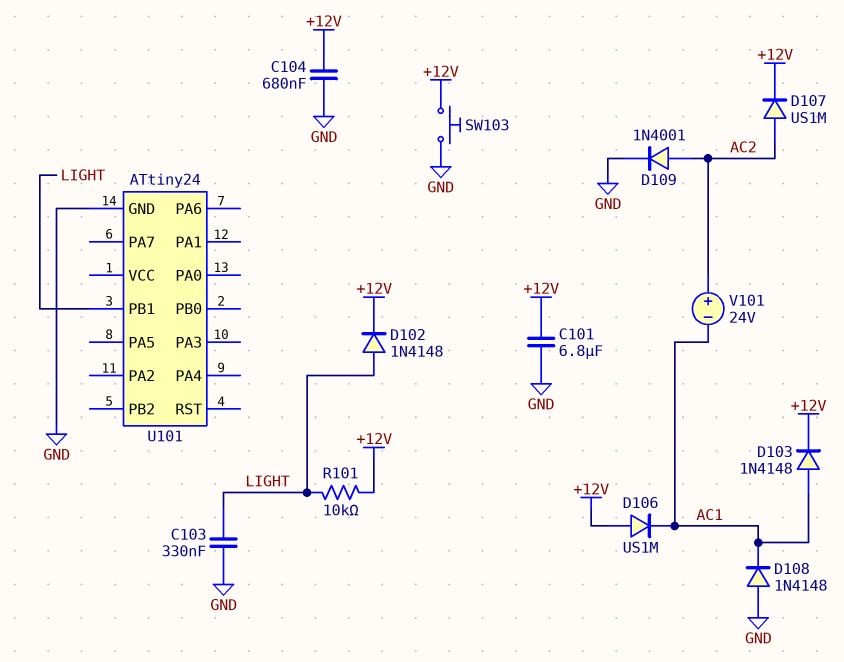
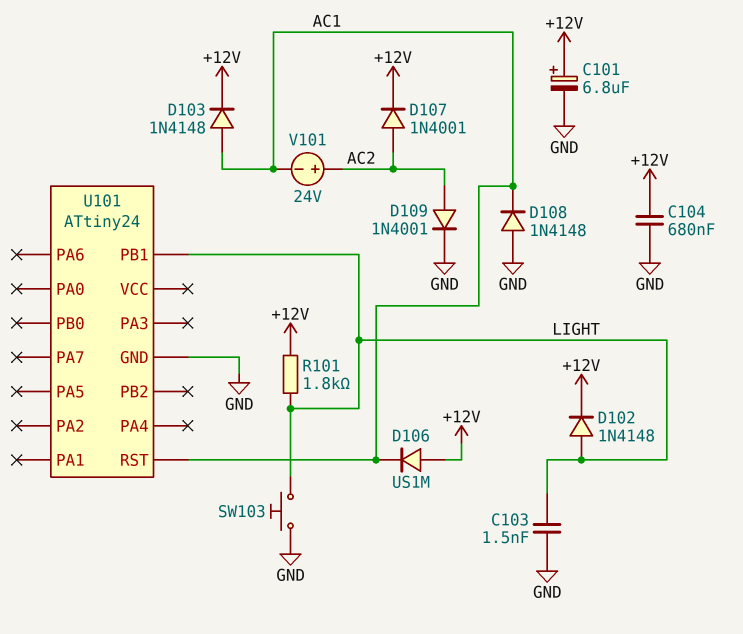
C101: 6.8uF (+12V, GND) -> 6.8uF (plus +12V, minus GND)
C103: 330nF (GND, LIGHT) -> 1.5nF (GND, LIGHT)
D107: diode US1M (A AC2, K +12V) -> diode 1N4001 (A AC2, K +12V)
R101: 10k (+12V, LIGHT) -> 1.8k (+12V, LIGHT)
SW103: button (+12V, GND) -> button (GND, LIGHT)
U101 pin RST: none -> AC1

